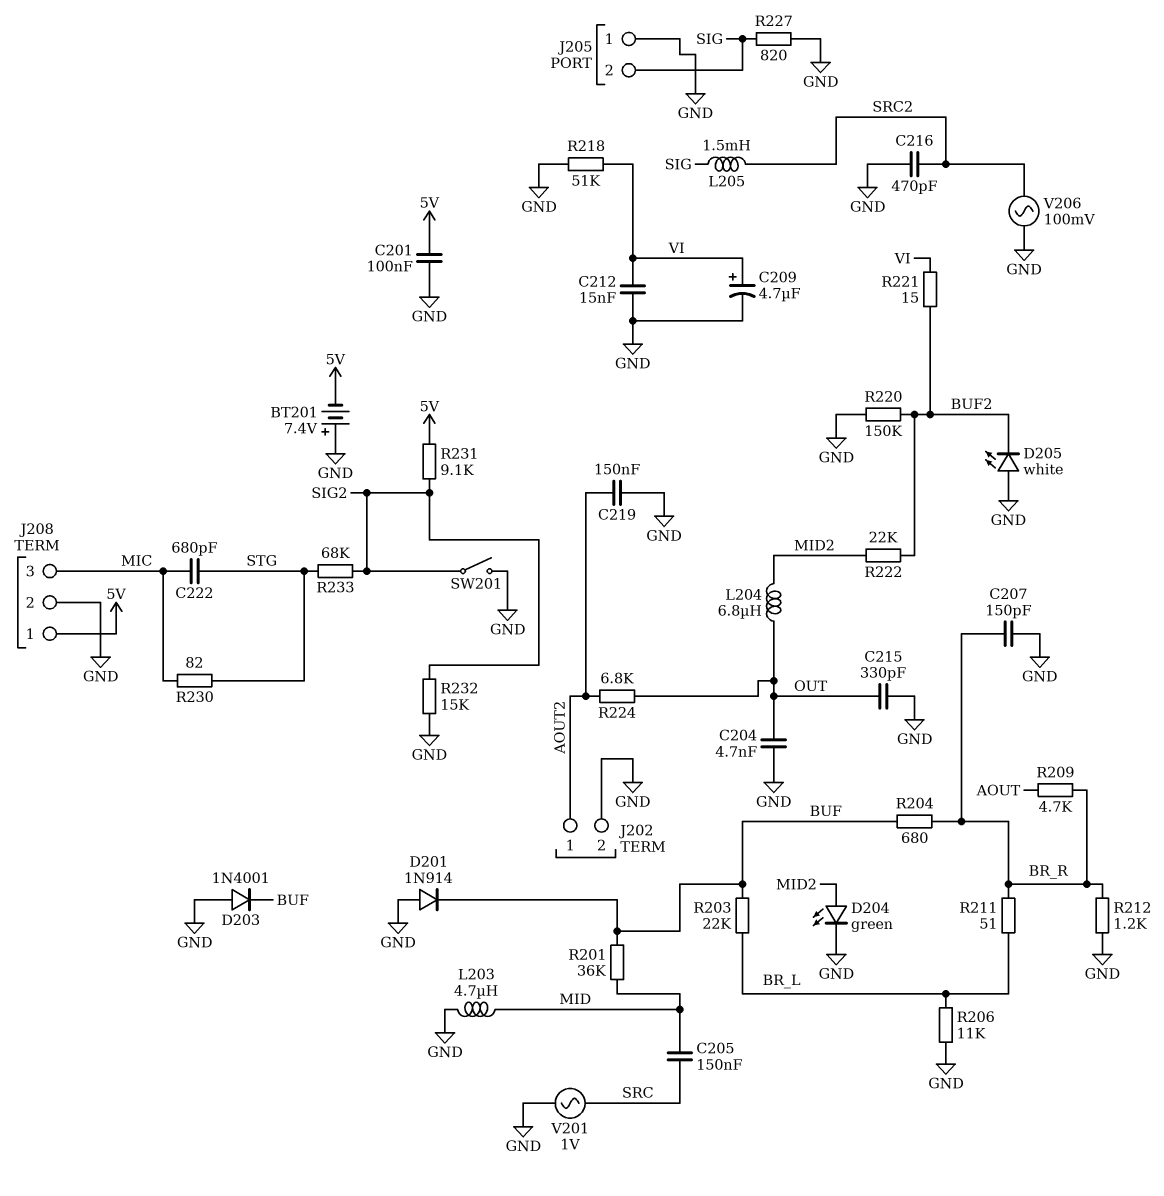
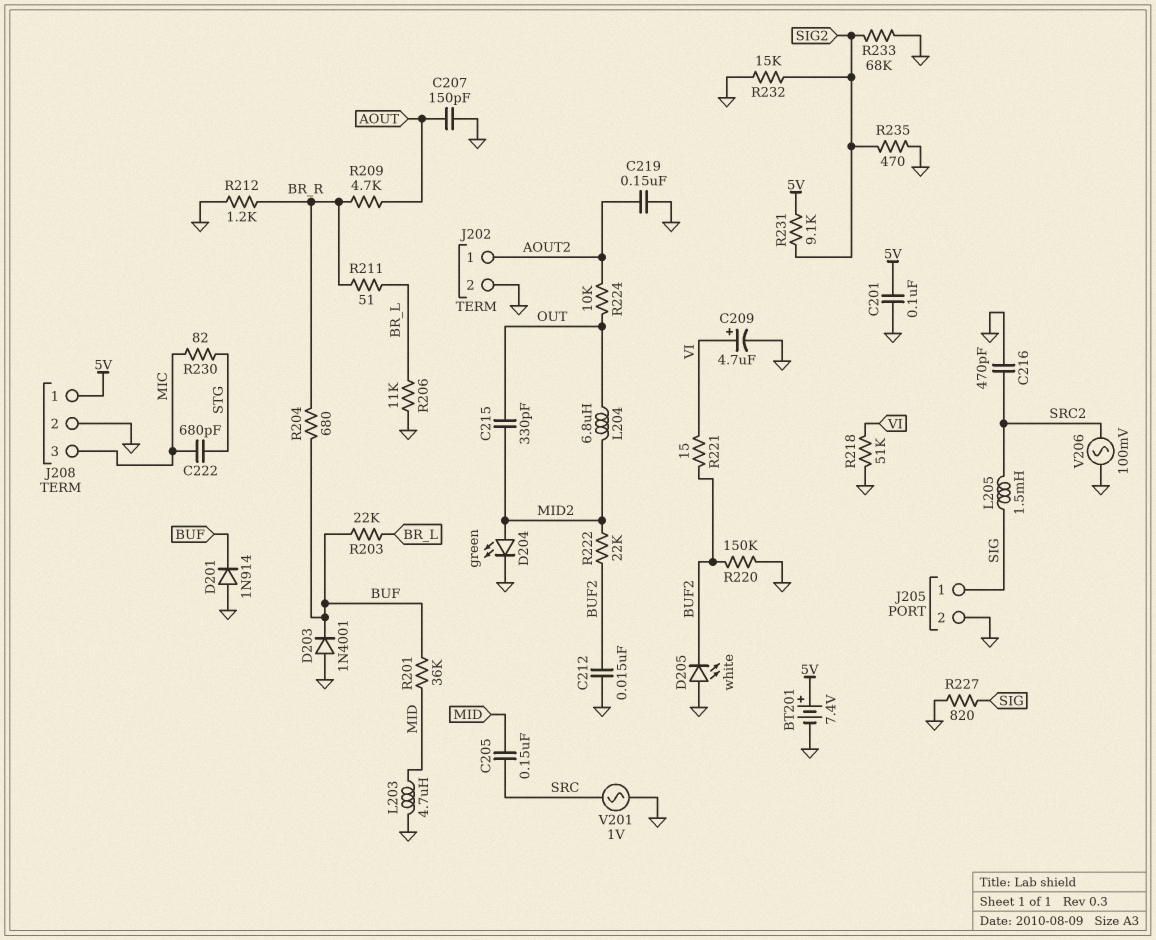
BT201: 7.4V (plus GND, minus 5V) -> 7.4V (plus 5V, minus GND)
C204: 4.7nF (GND, OUT) -> none
C207: 150pF (BR_R, GND) -> 150pF (AOUT, GND)
C212: 15nF (GND, VI) -> 15nF (BUF2, GND)
C215: 330pF (GND, OUT) -> 330pF (MID2, OUT)
J205 pin 1: GND -> SIG
J205 pin 2: SIG -> GND
R224: 6.8k (AOUT2, OUT) -> 10k (AOUT2, OUT)
R233: 68k (SIG2, STG) -> 68k (GND, SIG2)
R235: none -> 470 (GND, SIG2)
SW201: switch (GND, SIG2) -> none

